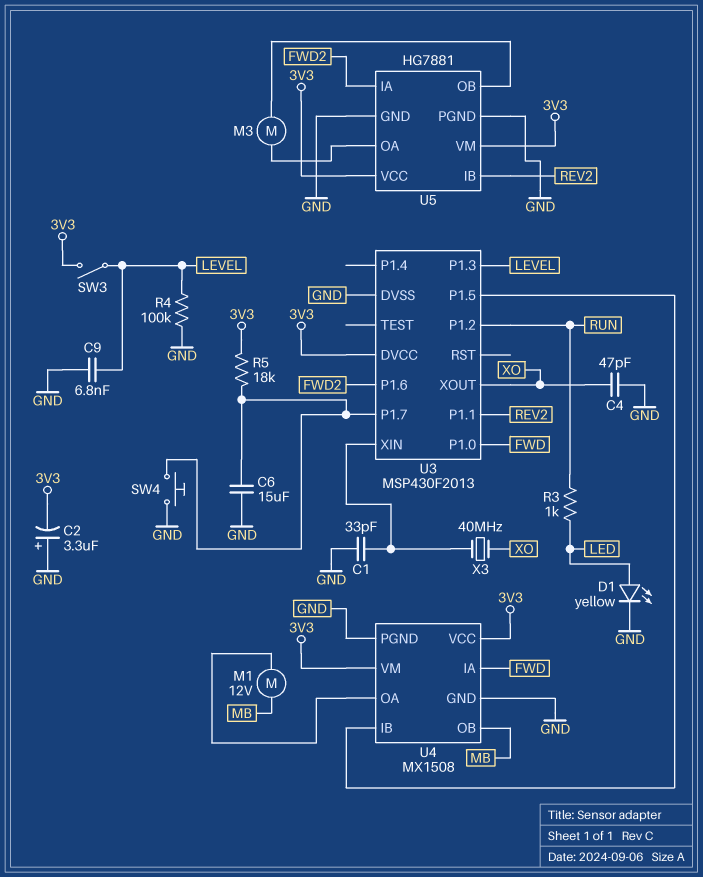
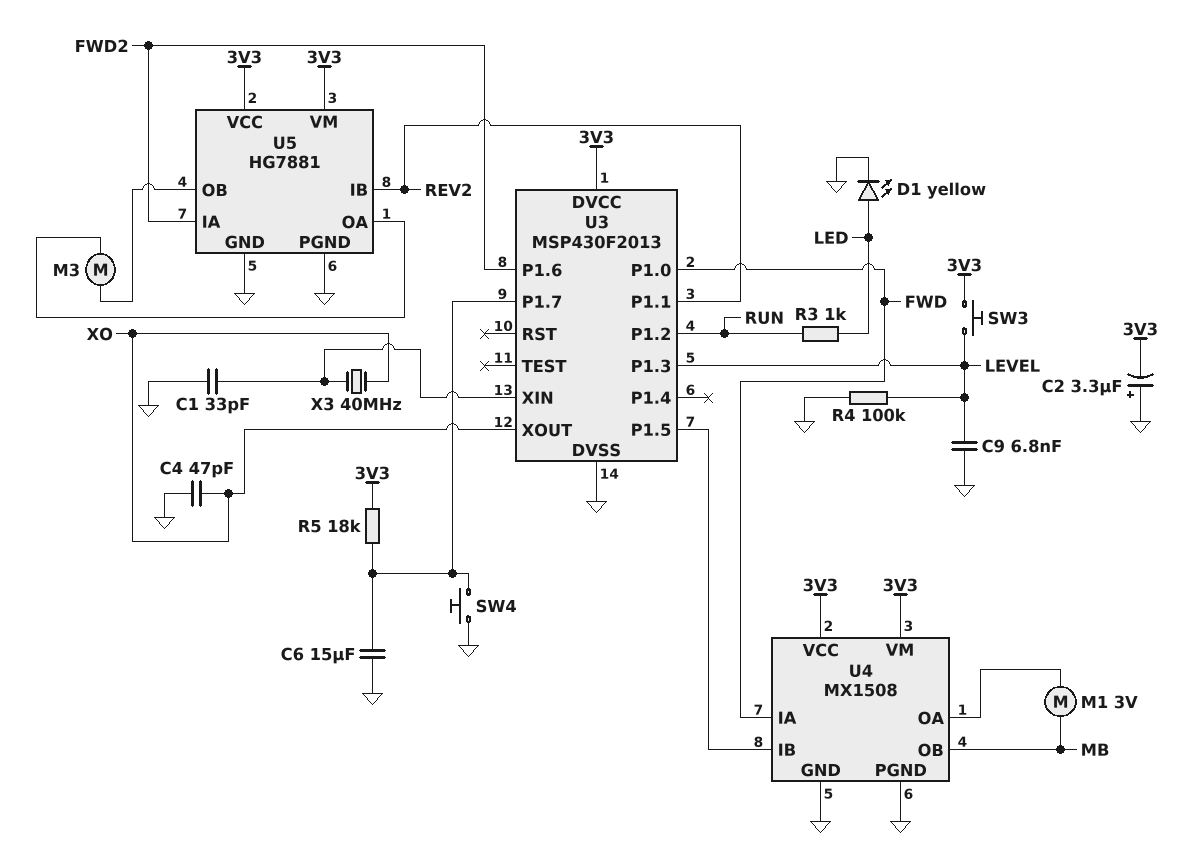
M1: motor 12V (MB, U4/OA) -> motor 3V (MB, U4/OA)
SW3: switch (3V3, LEVEL) -> button (3V3, LEVEL)

